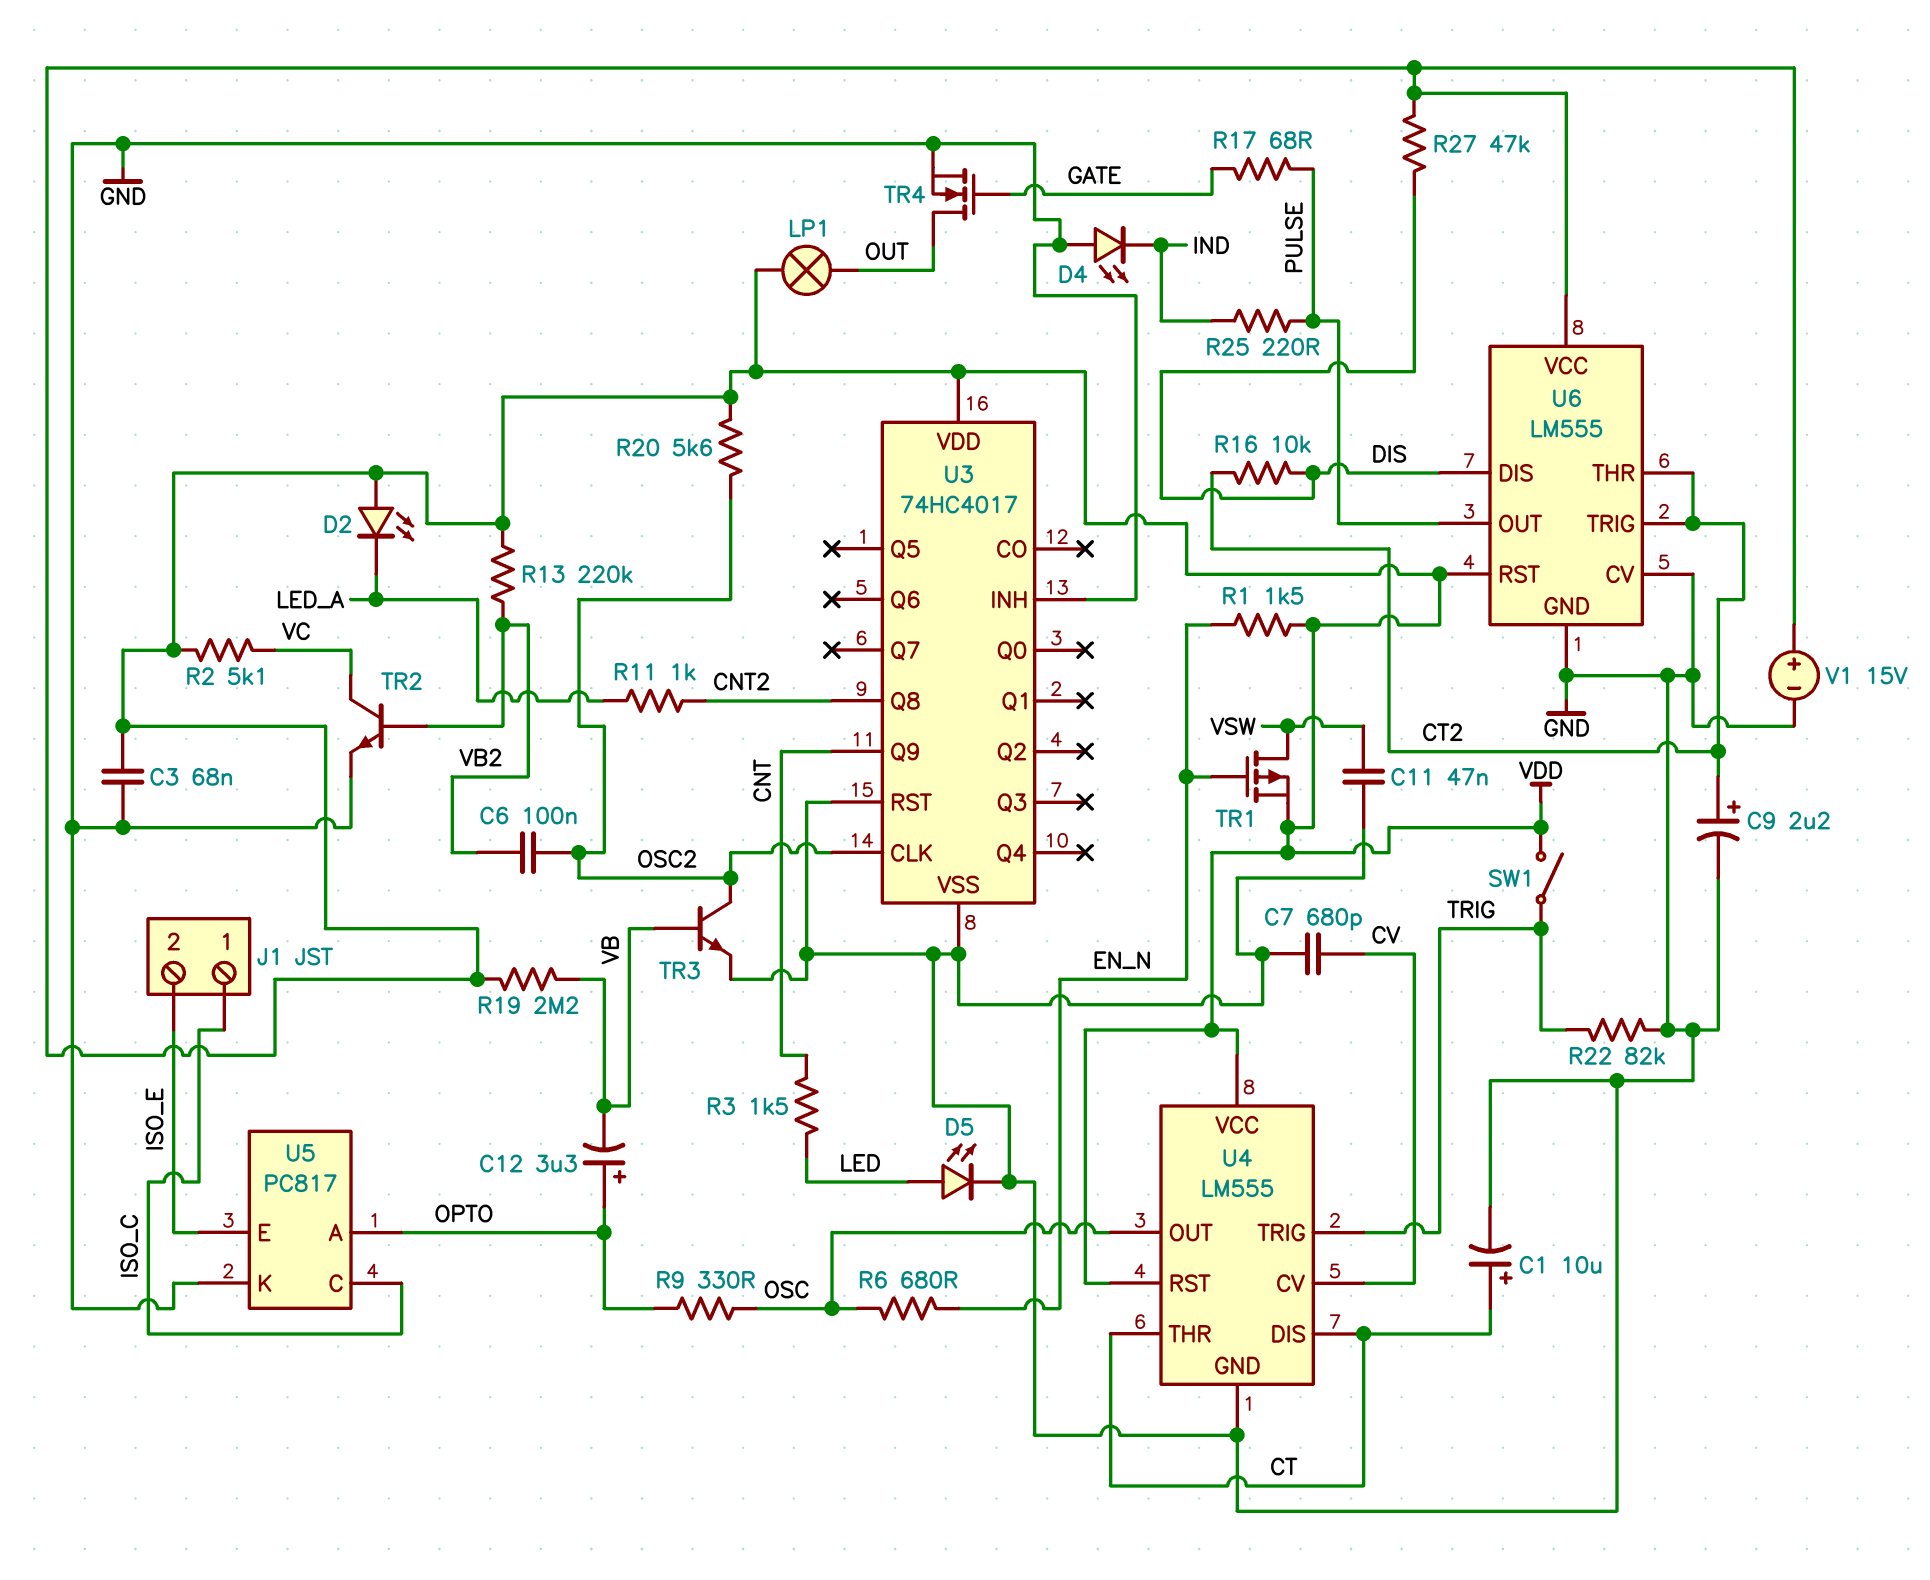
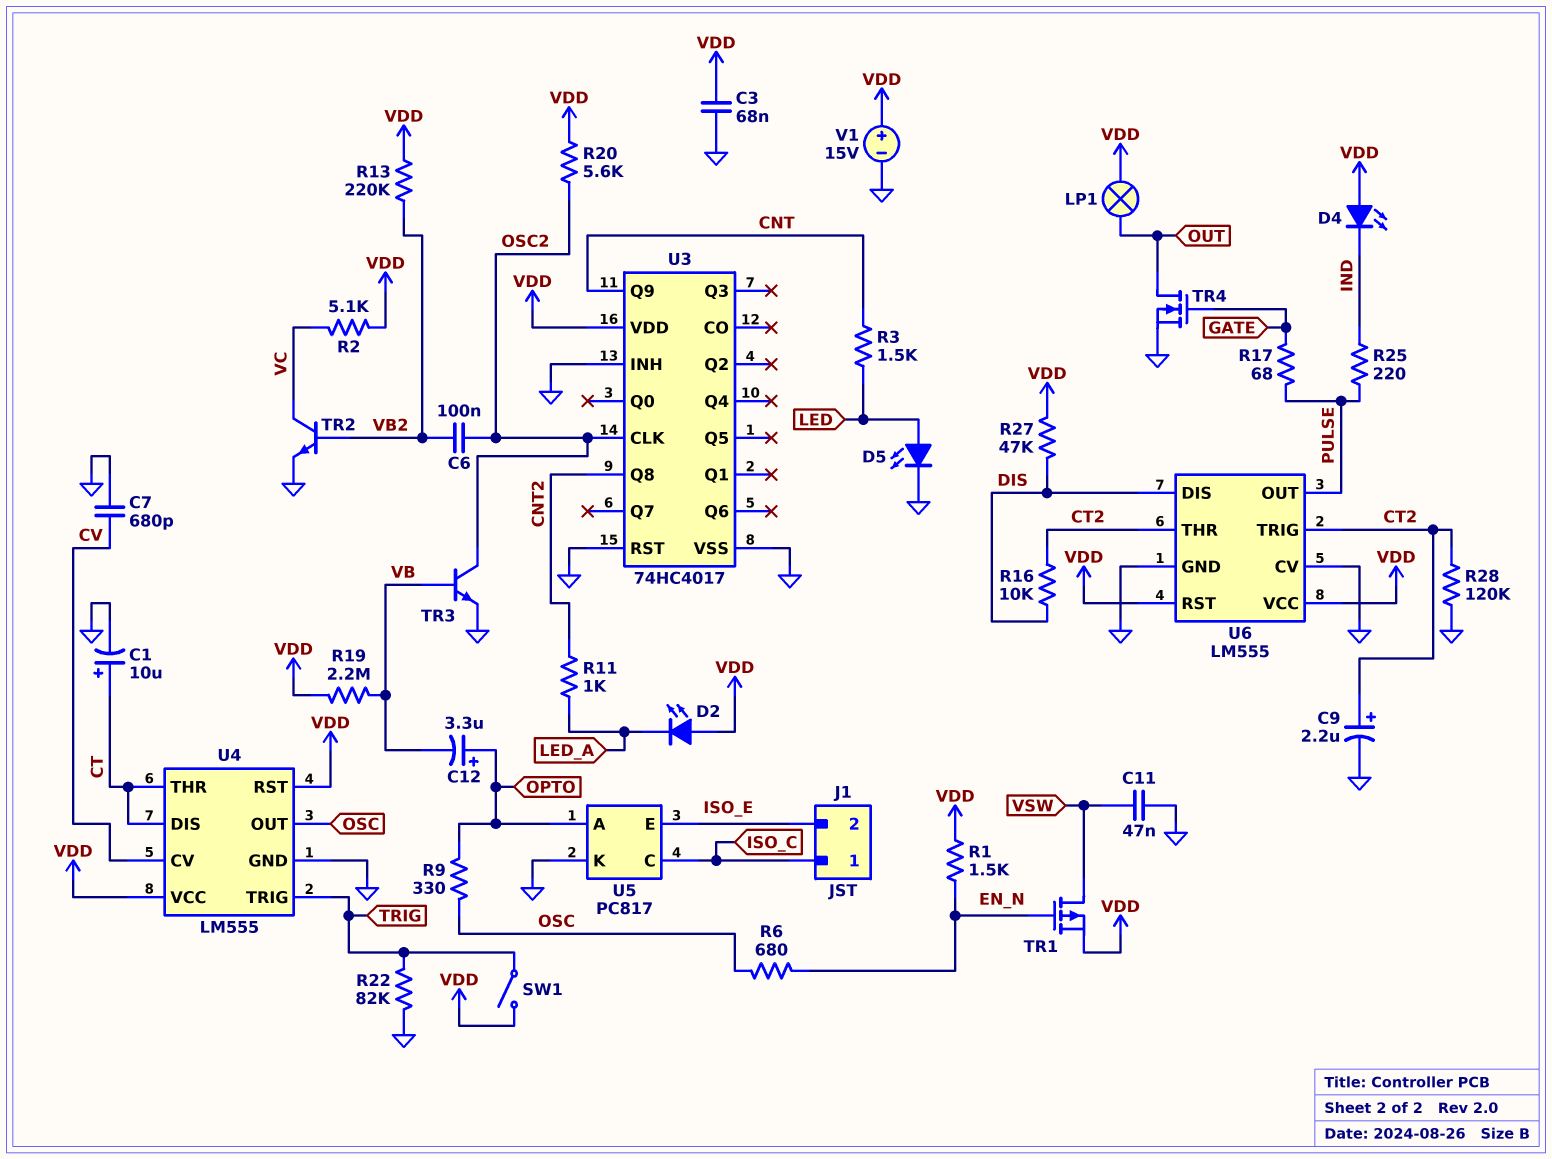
D4: LED (A GND, K IND) -> LED (A VDD, K IND)
R28: none -> 120k (CT2, GND)

